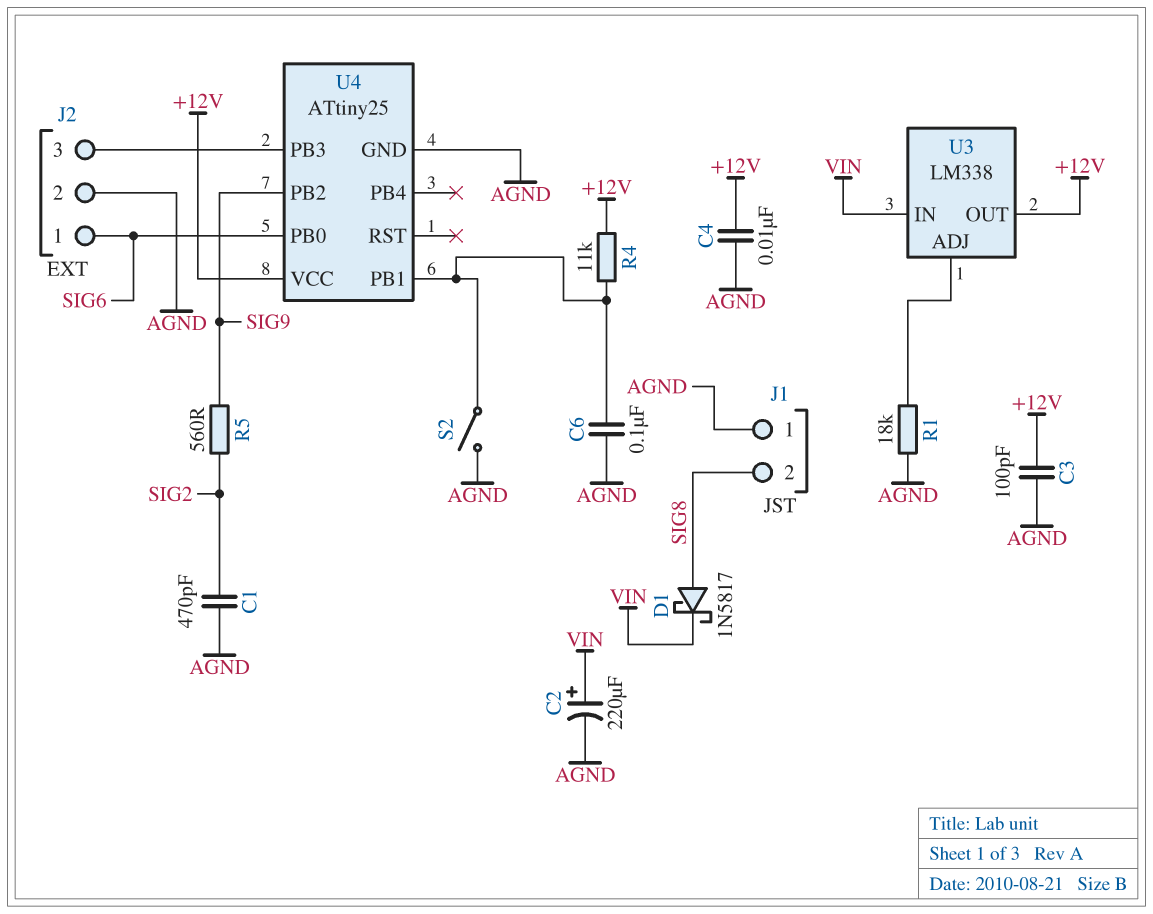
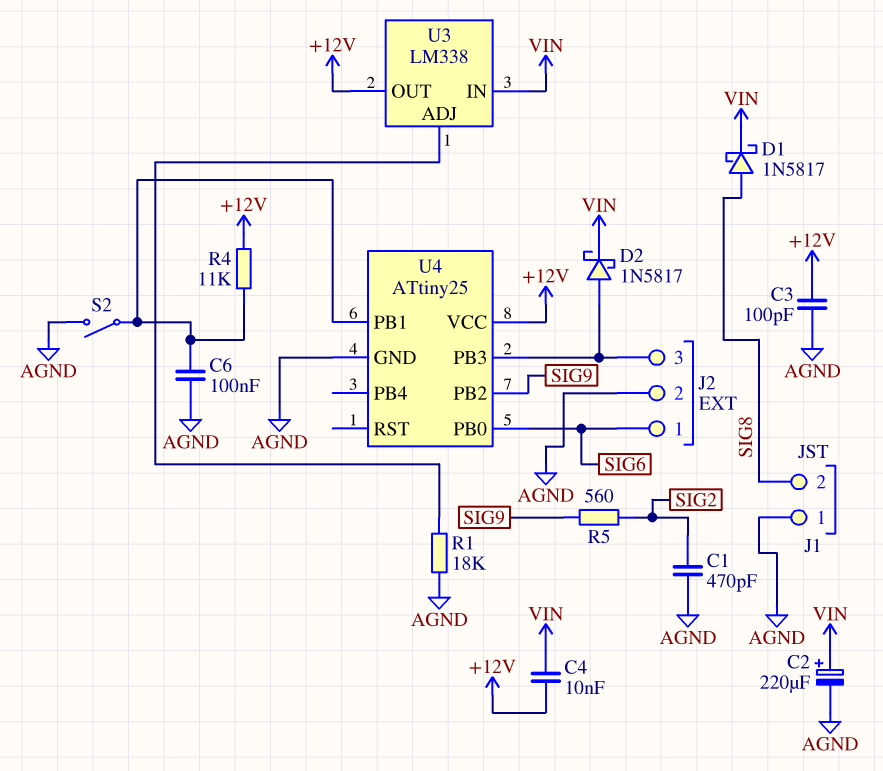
C4: 10nF (+12V, AGND) -> 10nF (+12V, VIN)
D2: none -> schottky 1N5817 (A J2/3, K VIN)

